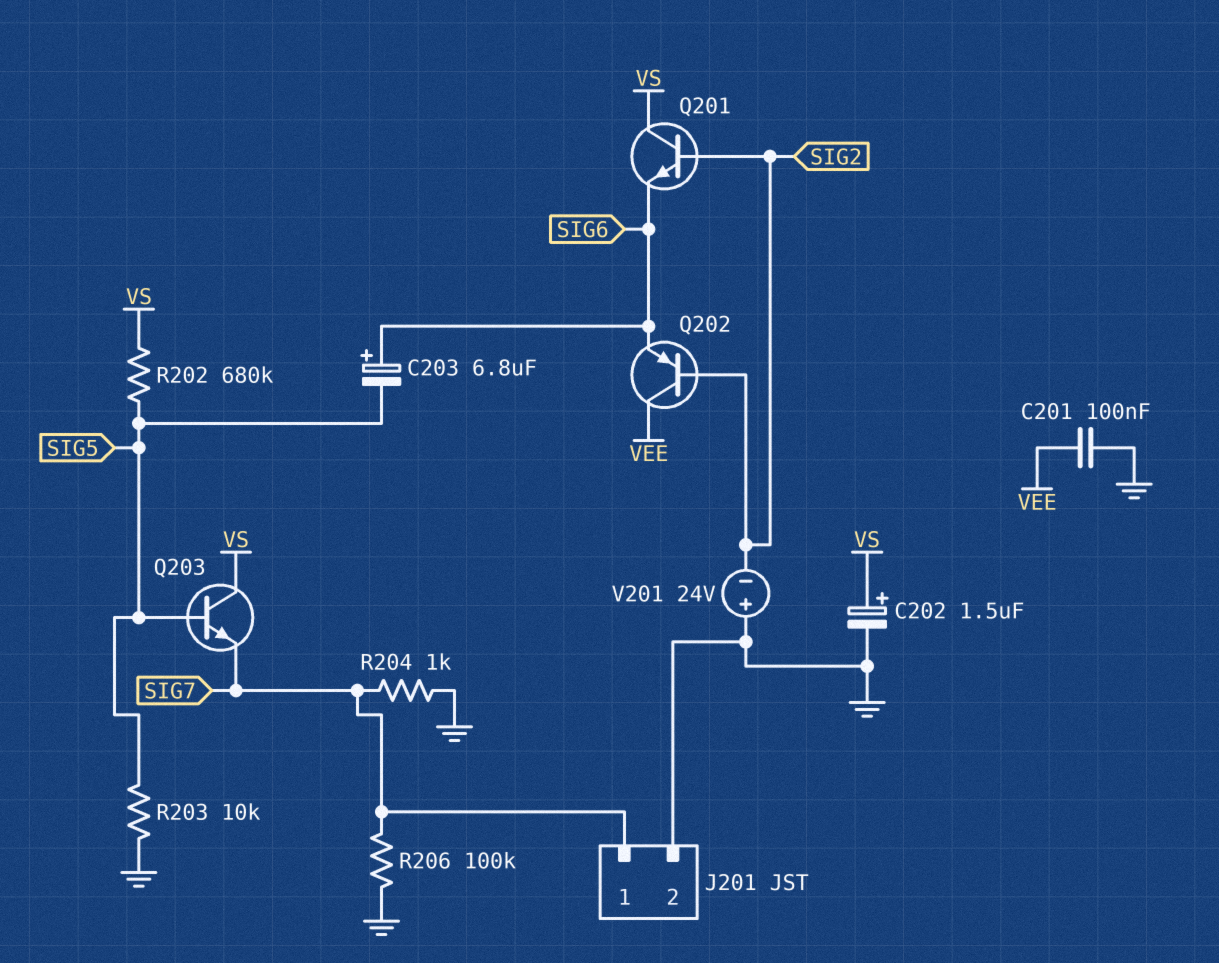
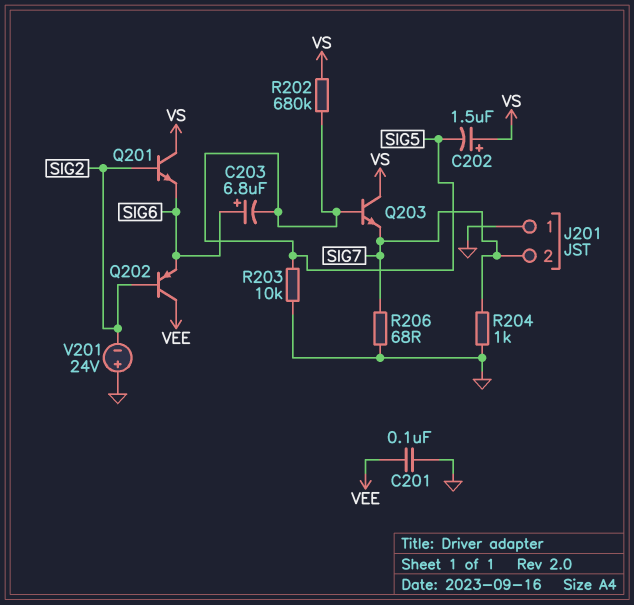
C202: 1.5uF (plus VS, minus GND) -> 1.5uF (plus VS, minus SIG5)
J201 pin 1: SIG7 -> GND
J201 pin 2: GND -> SIG7
R206: 100k (GND, SIG7) -> 68 (GND, SIG7)

